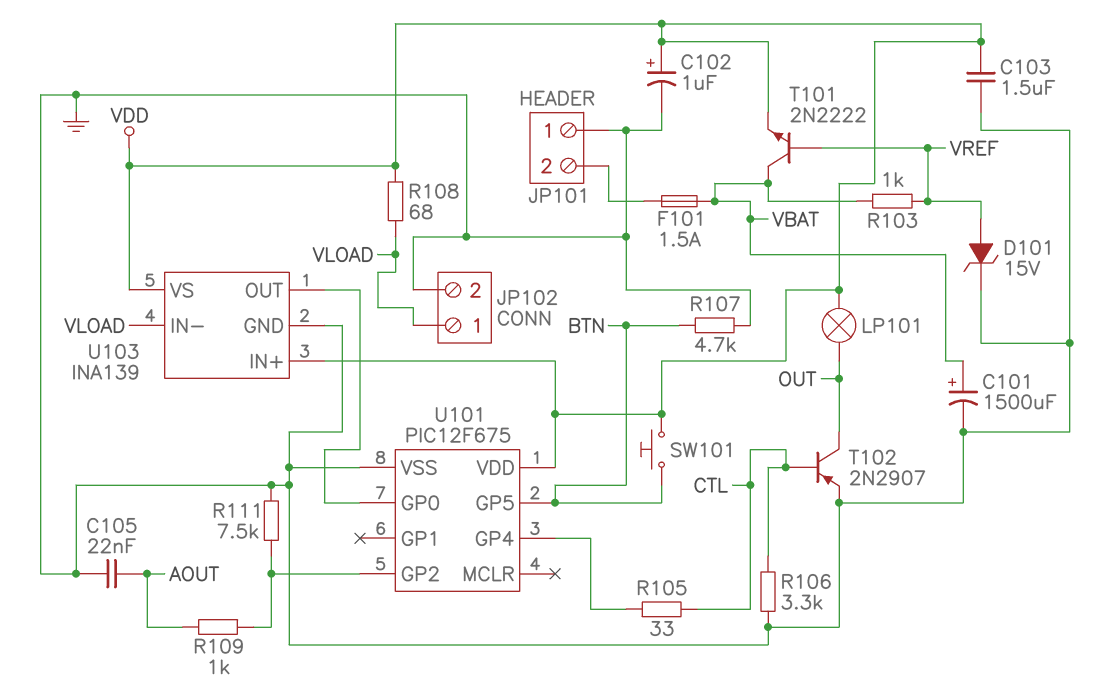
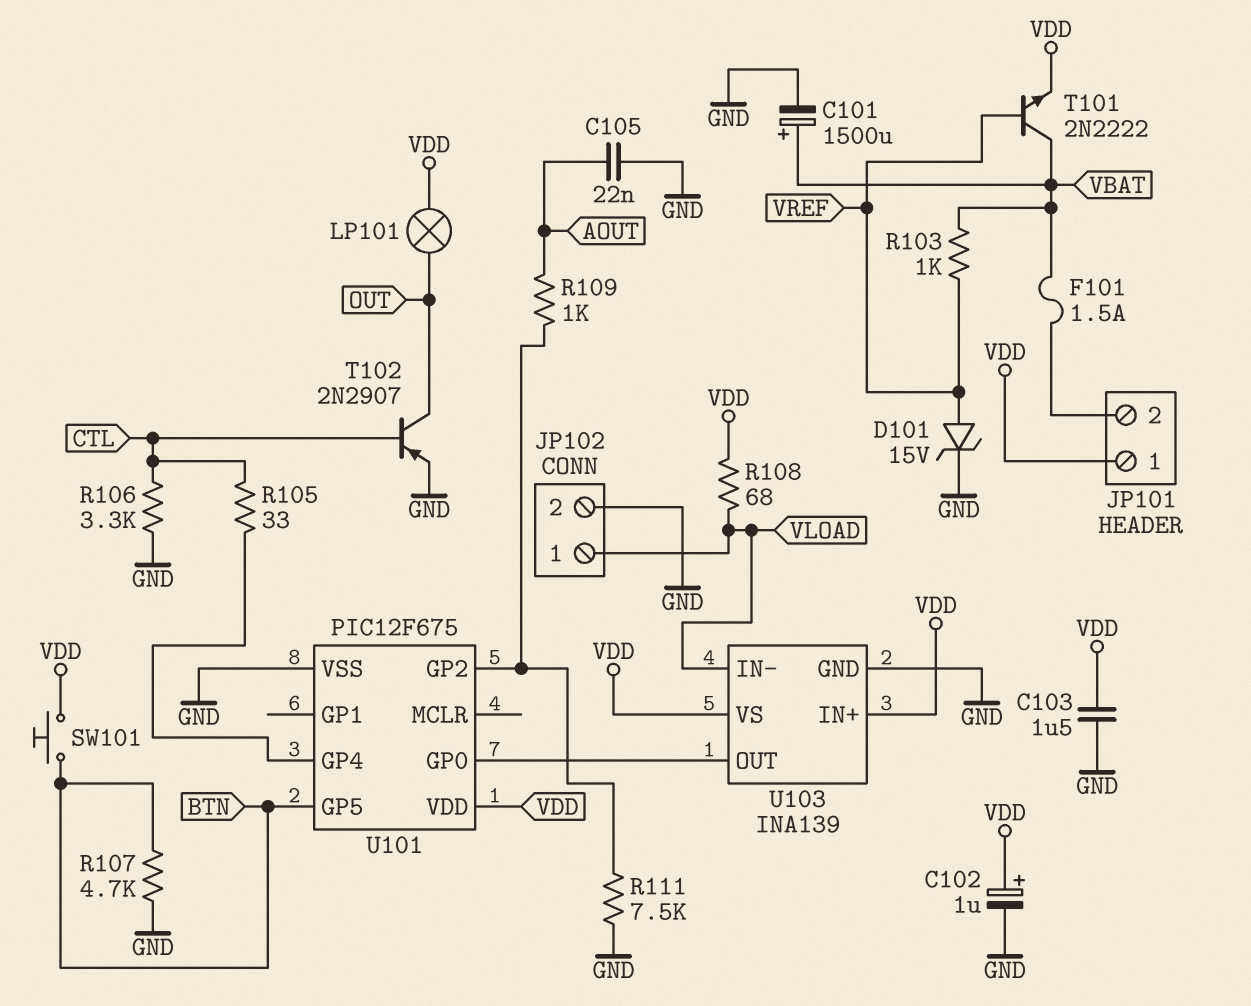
JP101 pin 1: GND -> VDD

